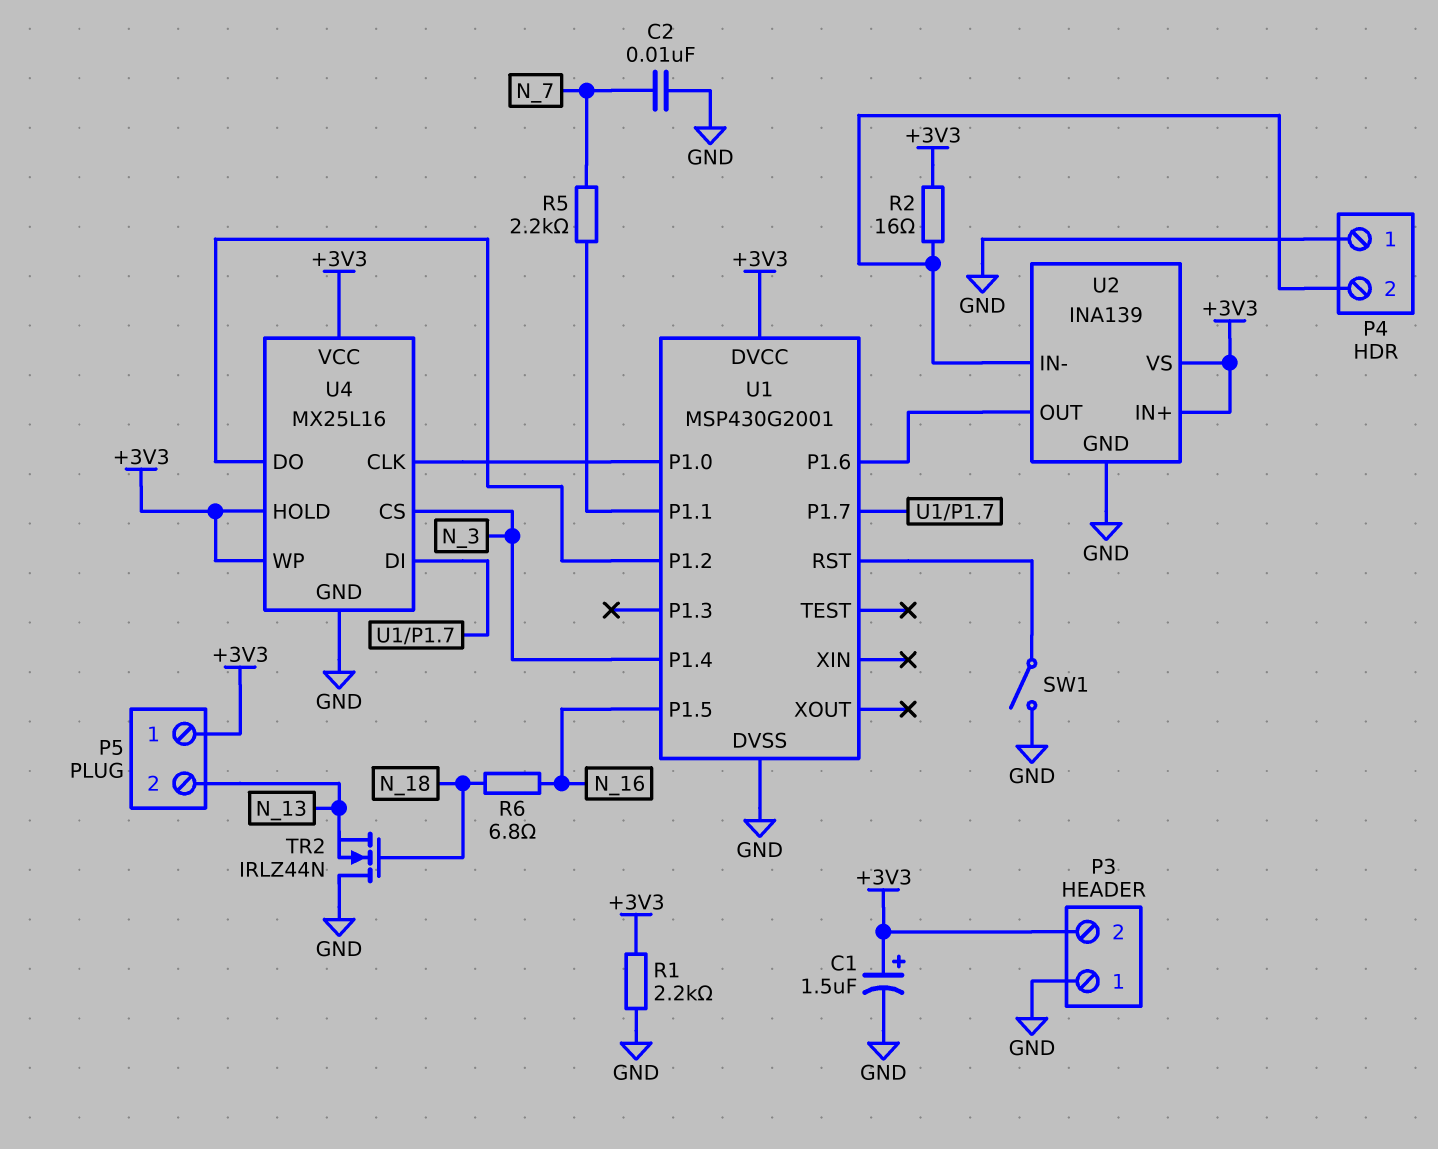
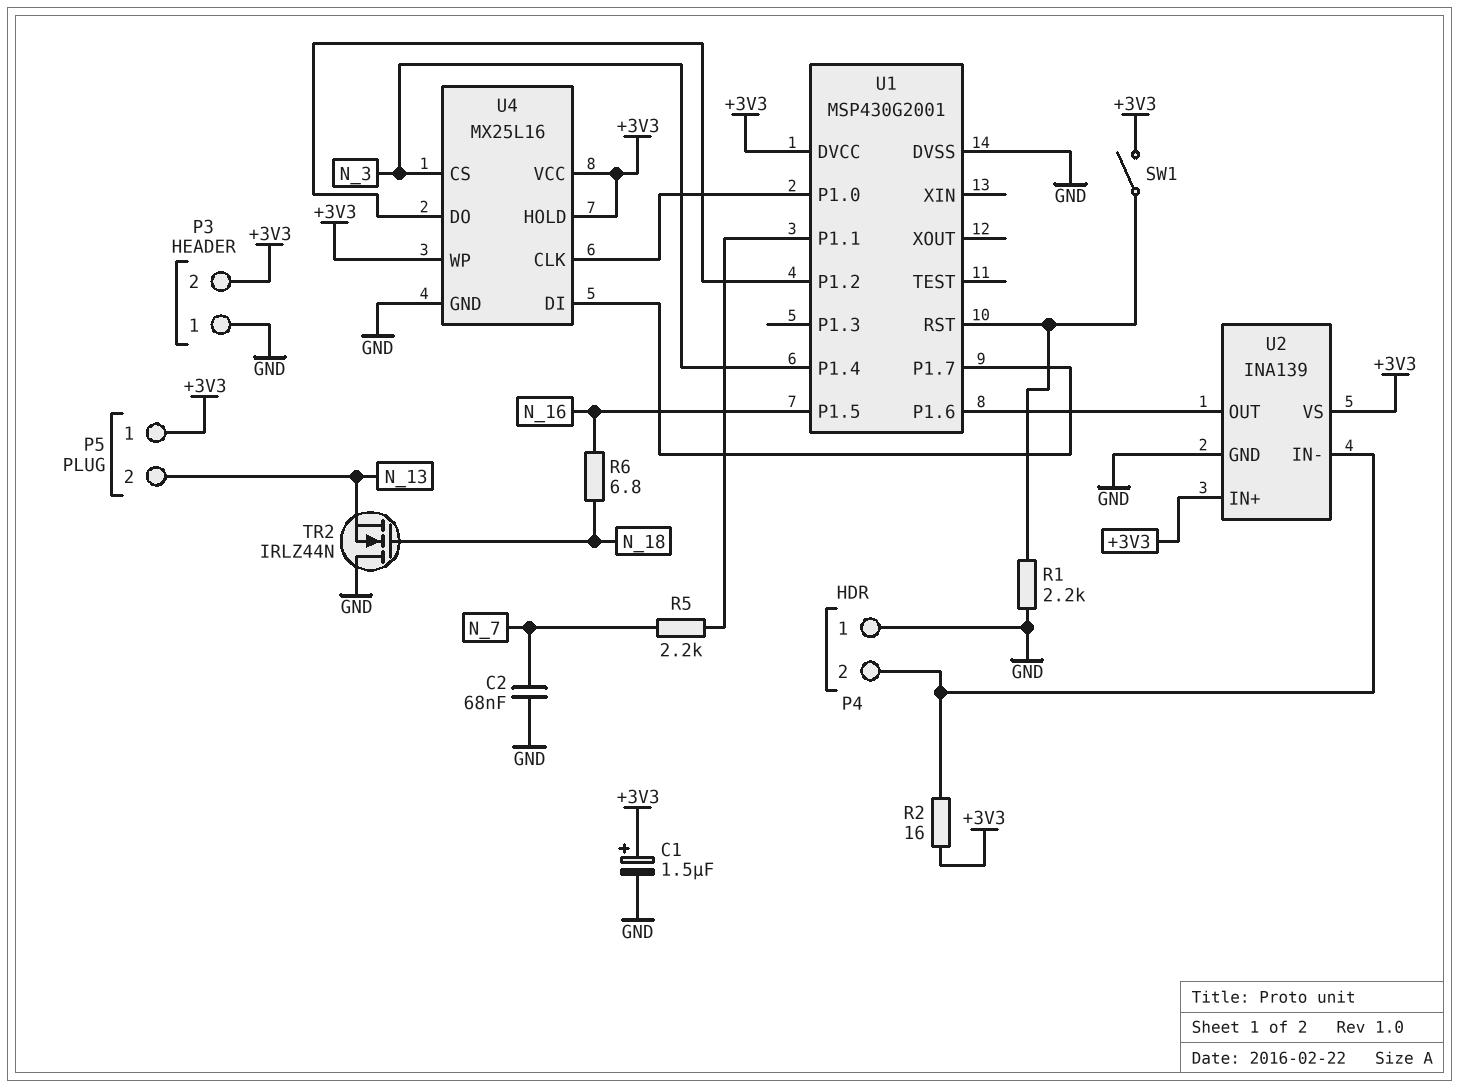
C2: 10nF (GND, N_7) -> 68nF (GND, N_7)
R1: 2.2k (+3V3, GND) -> 2.2k (GND, U1/RST)
SW1: switch (GND, U1/RST) -> switch (+3V3, U1/RST)

